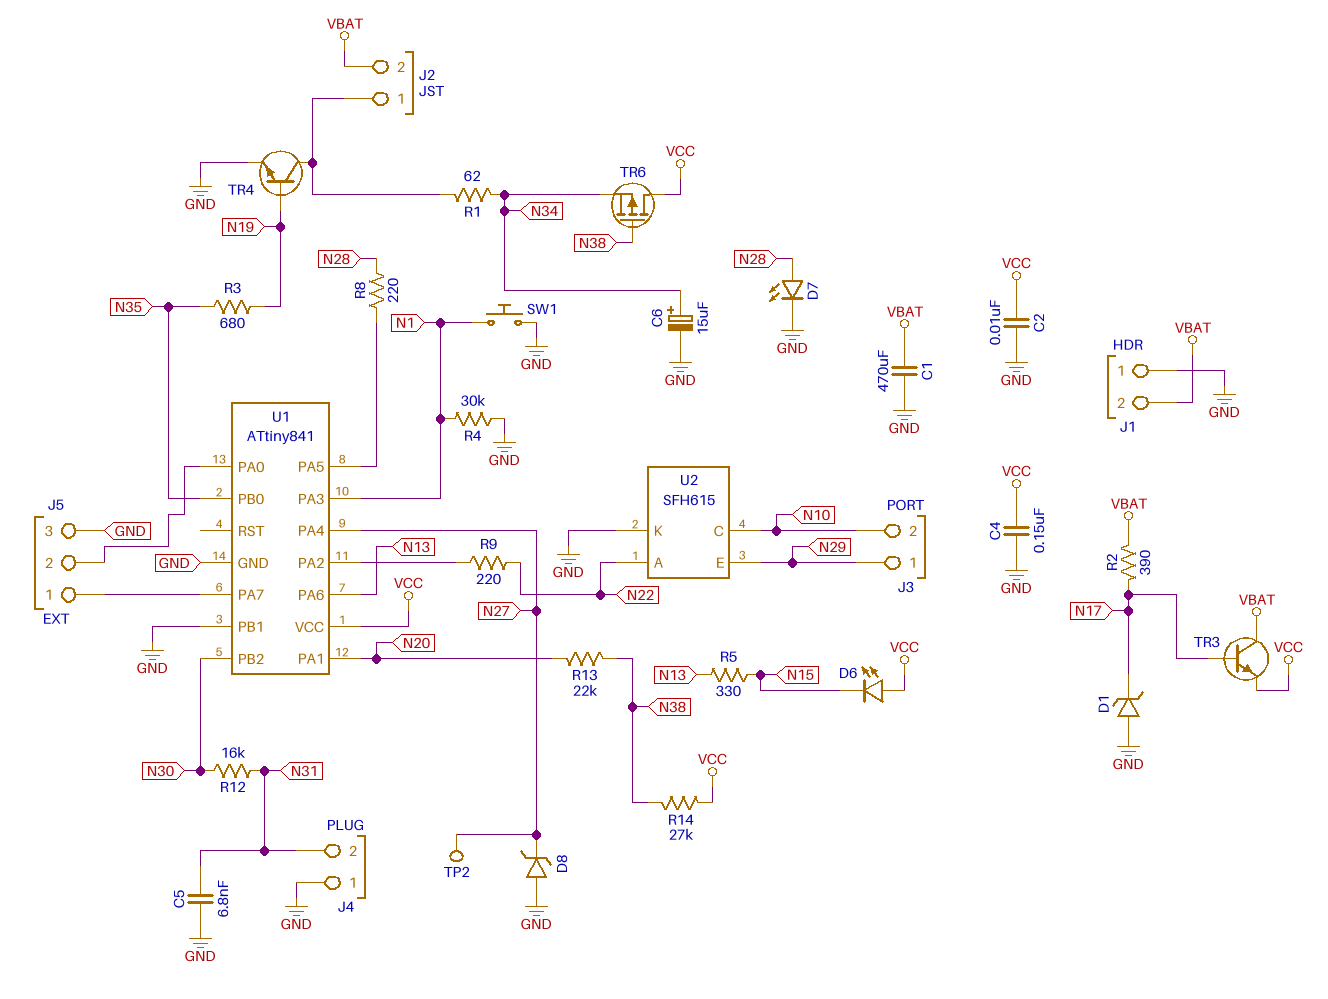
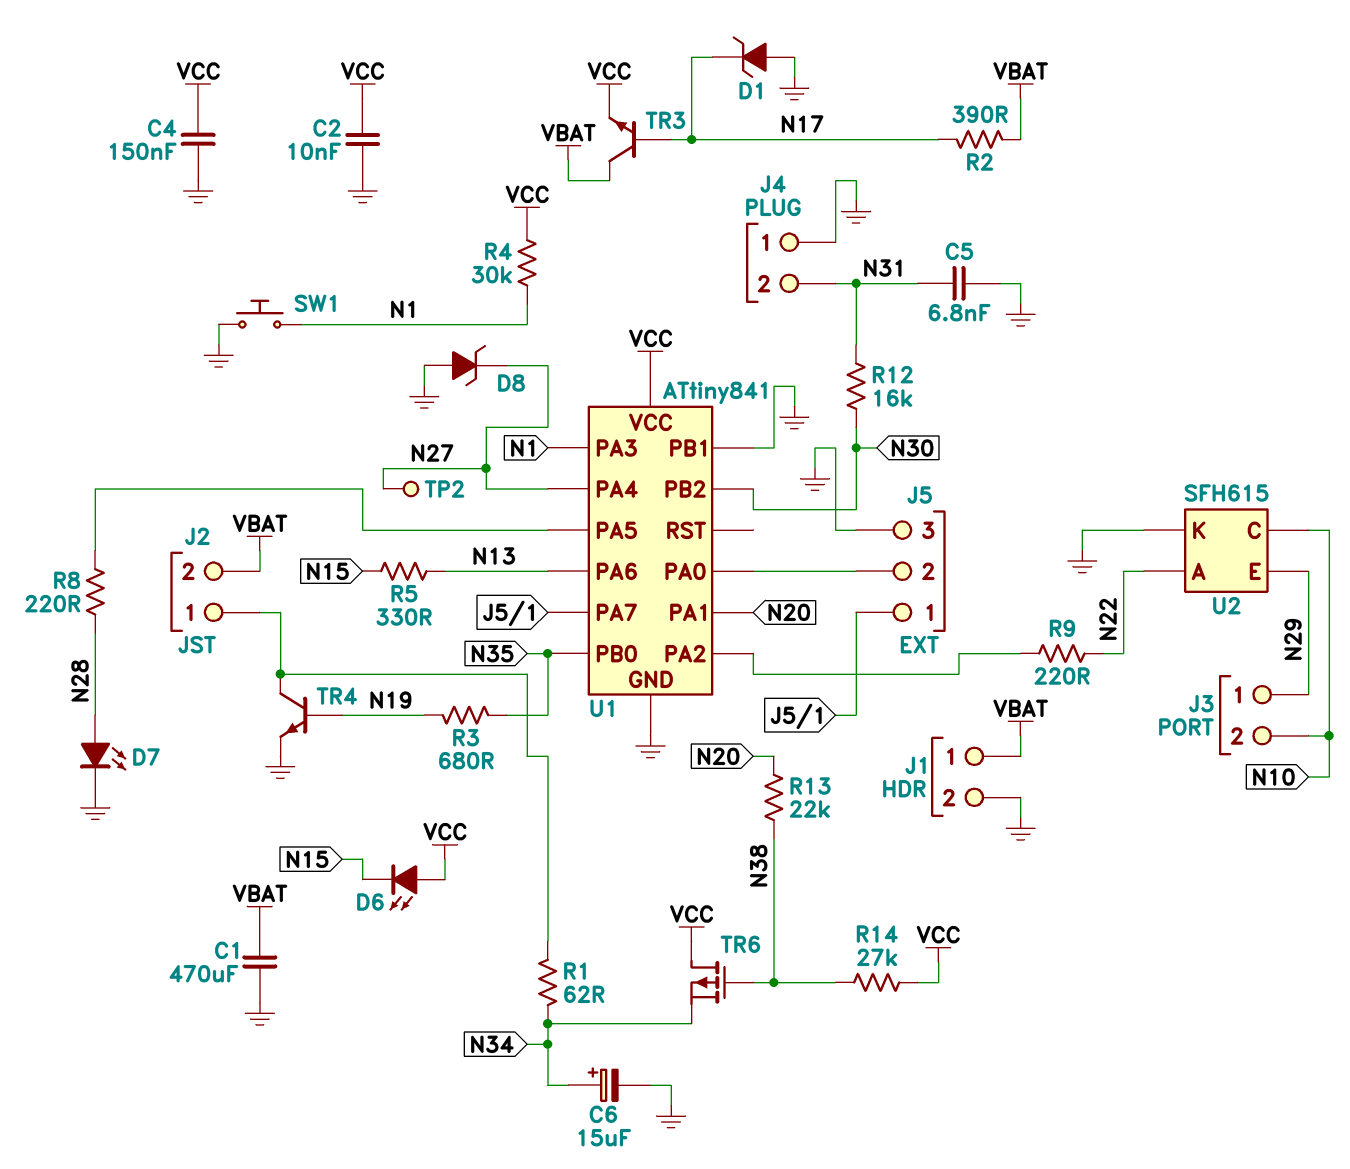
J1 pin 1: GND -> VBAT
J1 pin 2: VBAT -> GND
R4: 30k (GND, N1) -> 30k (N1, VCC)

